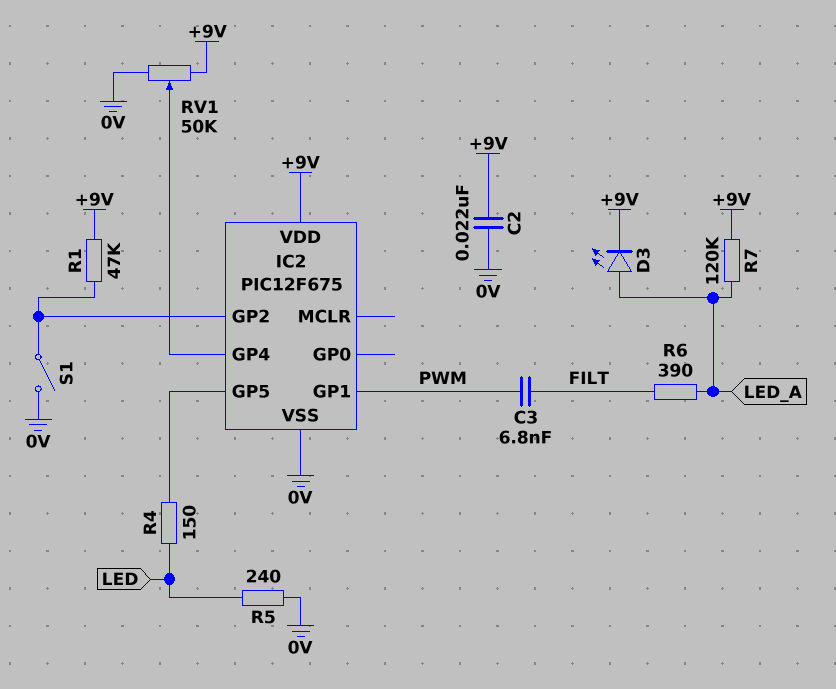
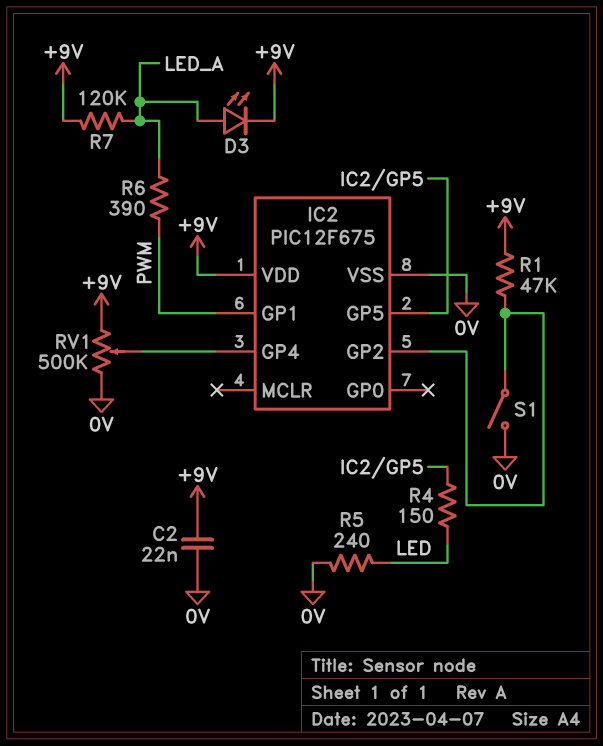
C3: 6.8nF (FILT, PWM) -> none
R6: 390 (FILT, LED_A) -> 390 (LED_A, PWM)
RV1: 50k (+9V, 0V, wiper IC2/GP4) -> 500k (+9V, 0V, wiper IC2/GP4)

